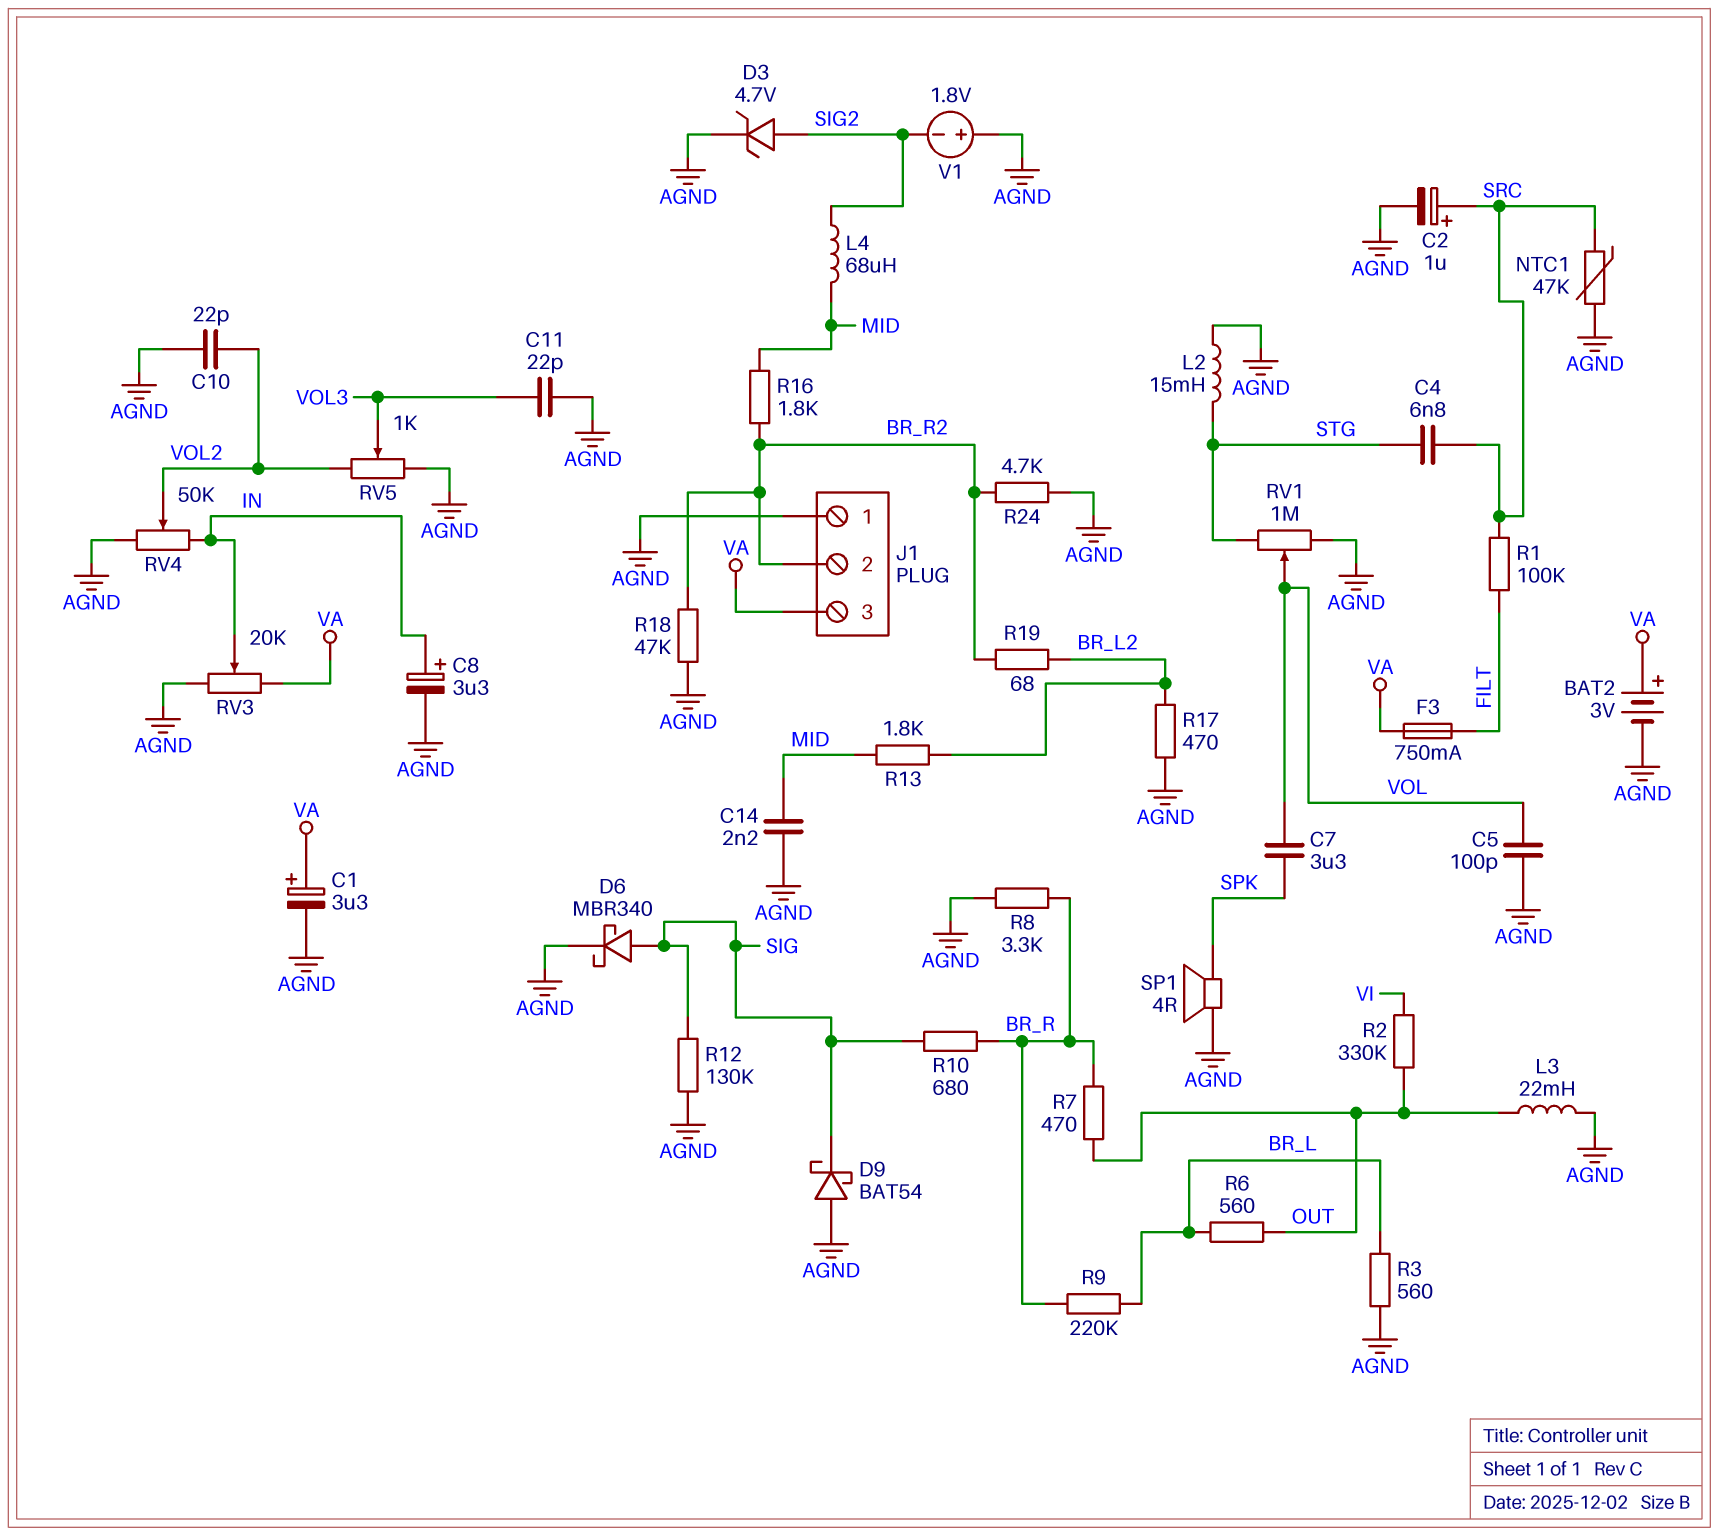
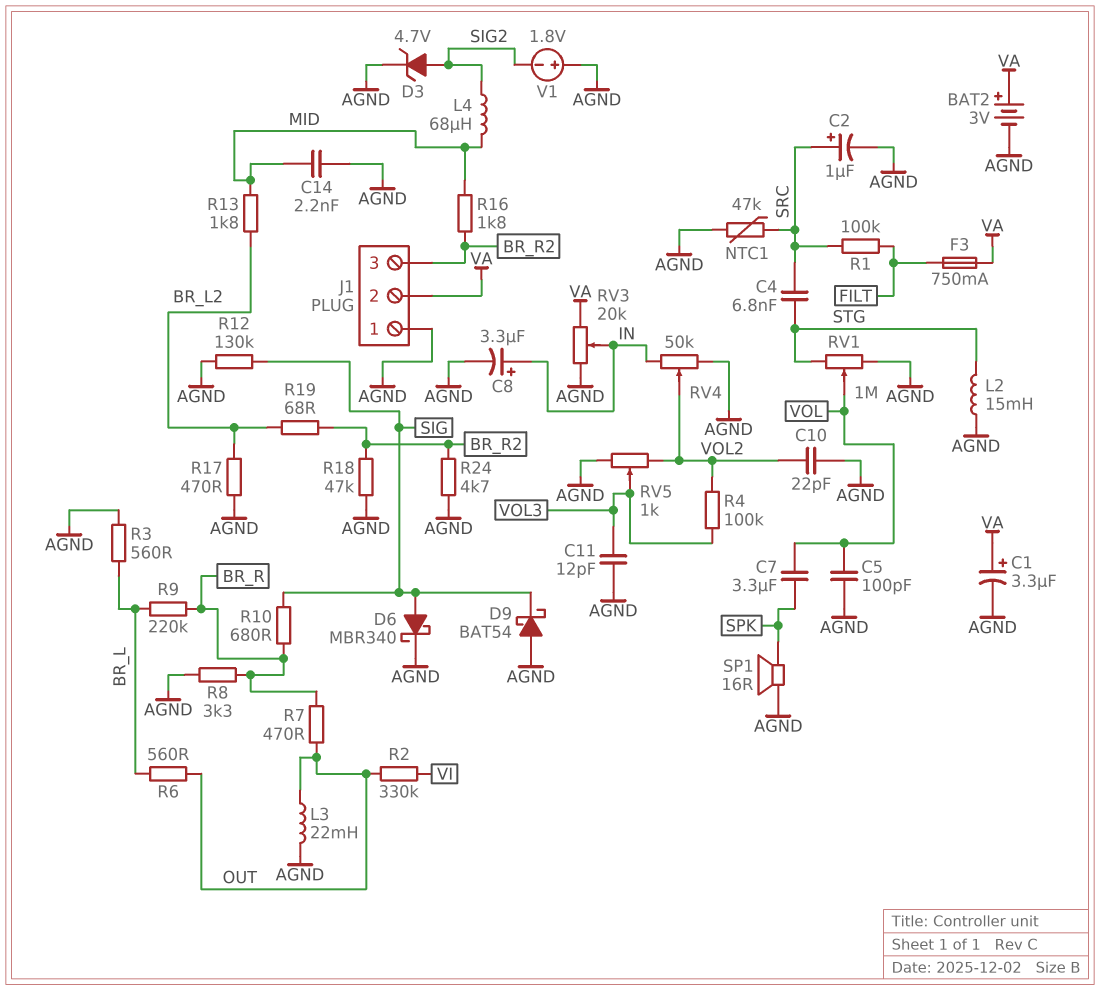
C11: 22pF (AGND, VOL3) -> 12pF (AGND, VOL3)
J1 pin 2: BR_R2 -> VA
J1 pin 3: VA -> BR_R2
R4: none -> 100k (VOL2, VOL3)
SP1: speaker 4R (AGND, SPK) -> speaker 16R (AGND, SPK)

